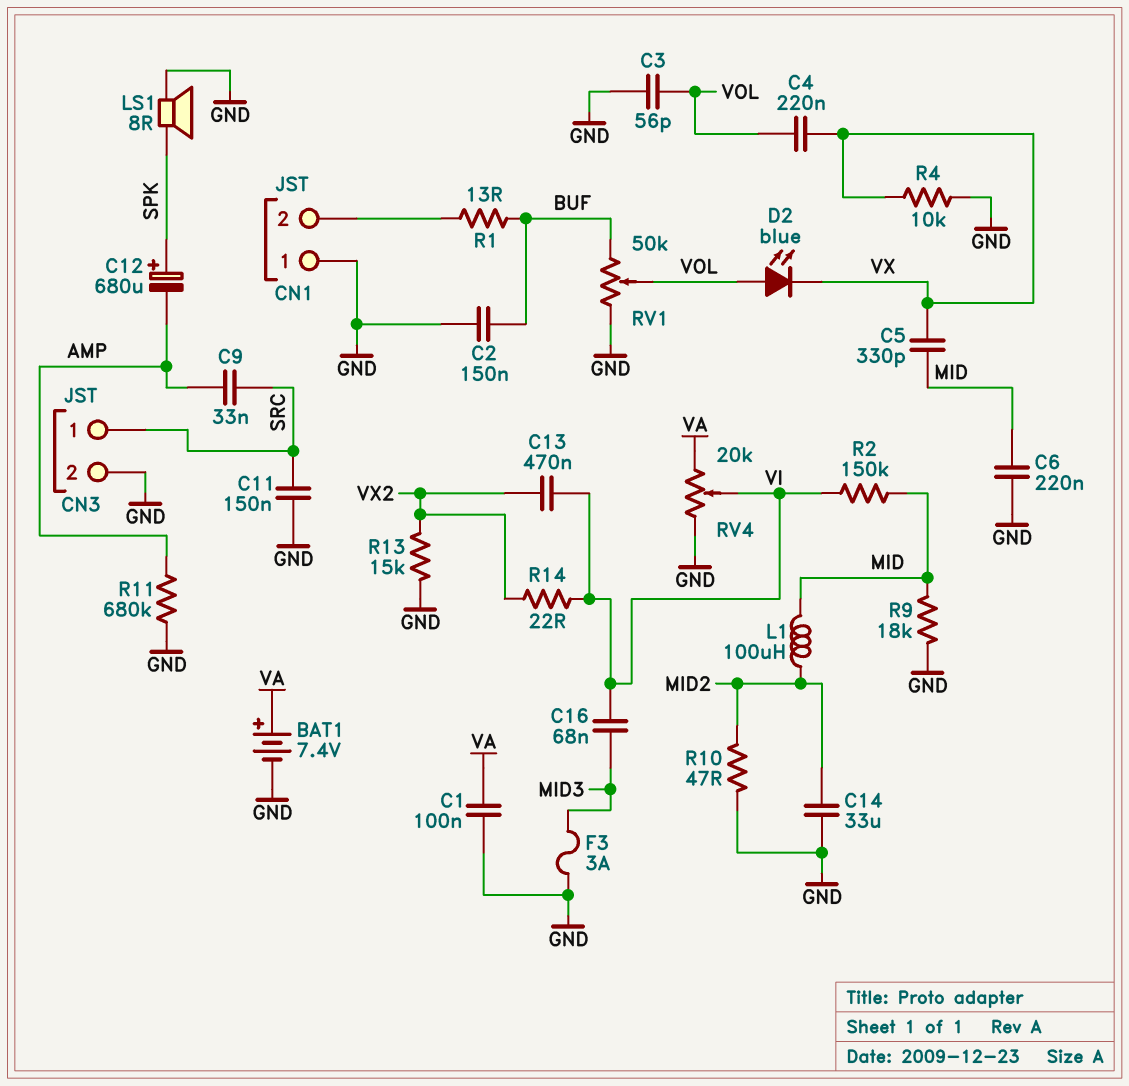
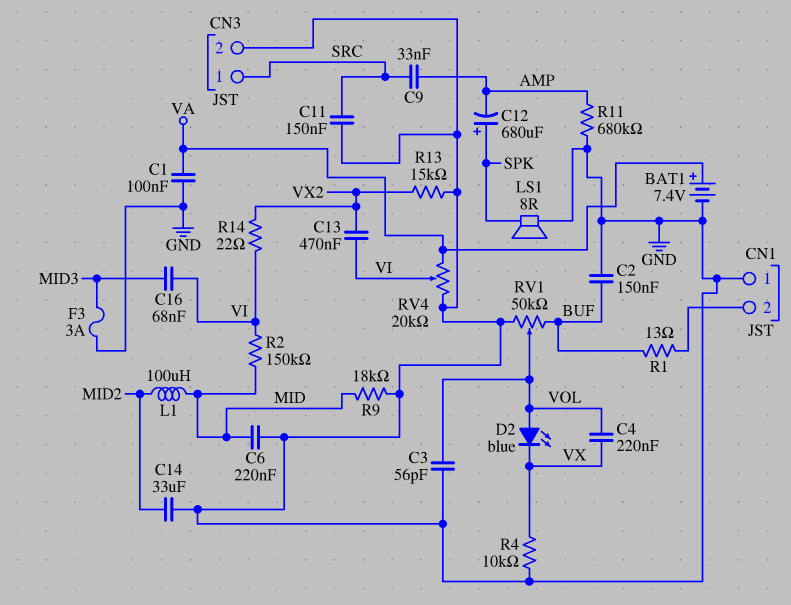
C5: 330pF (MID, VX) -> none
R10: 47 (GND, MID2) -> none

